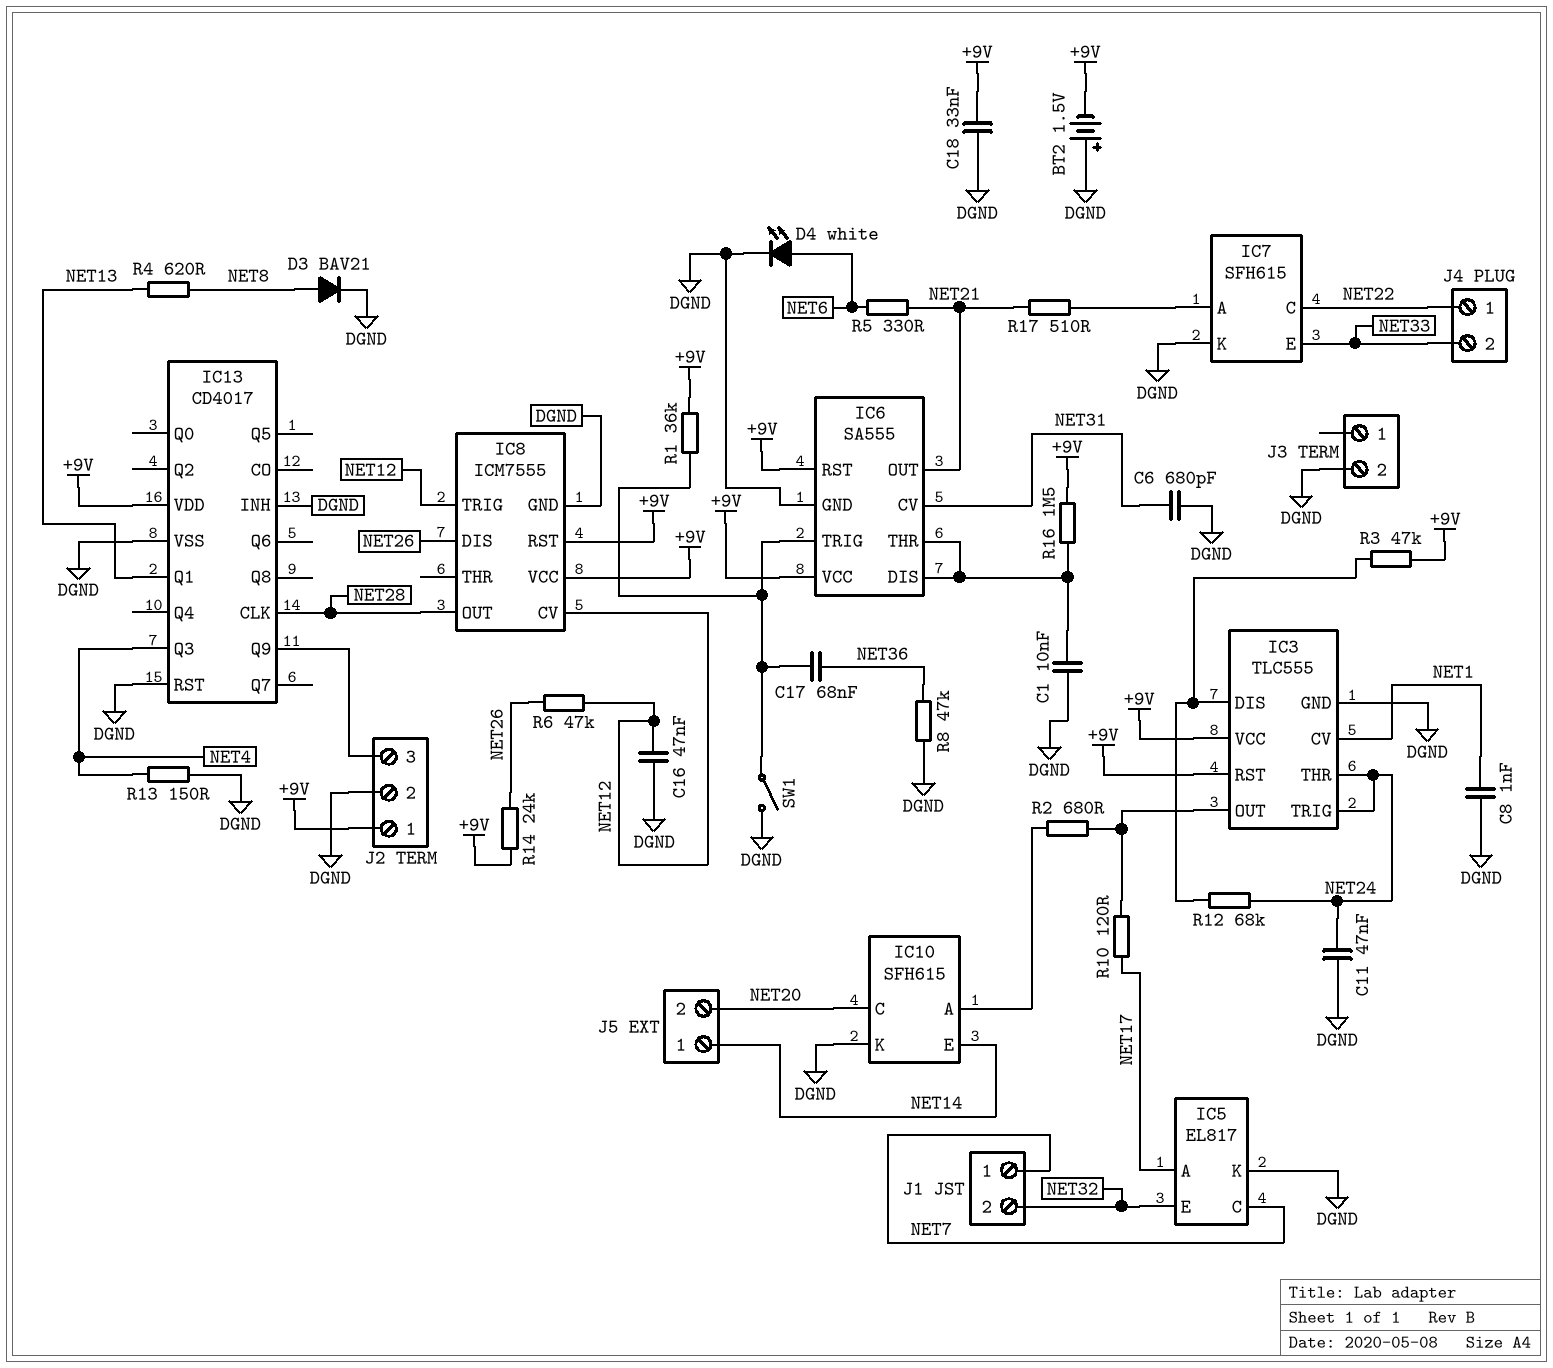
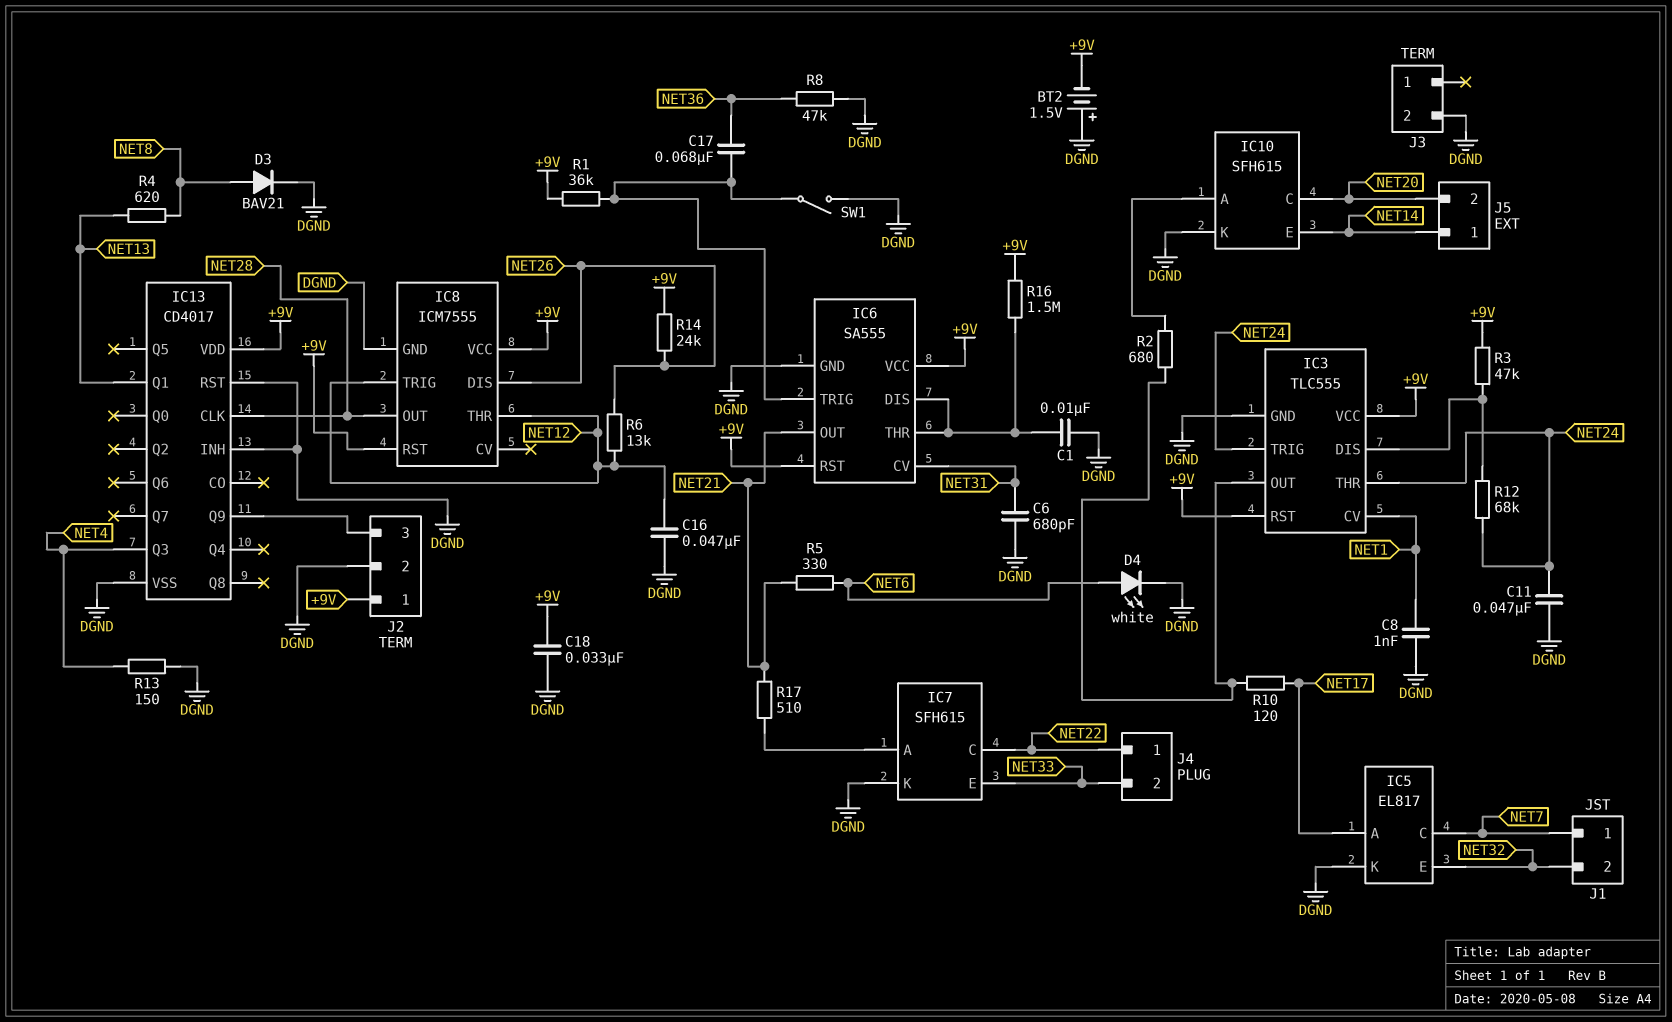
IC8 pin CV: NET12 -> none
IC8 pin THR: none -> NET12
R6: 47k (NET12, NET26) -> 13k (NET12, NET26)

